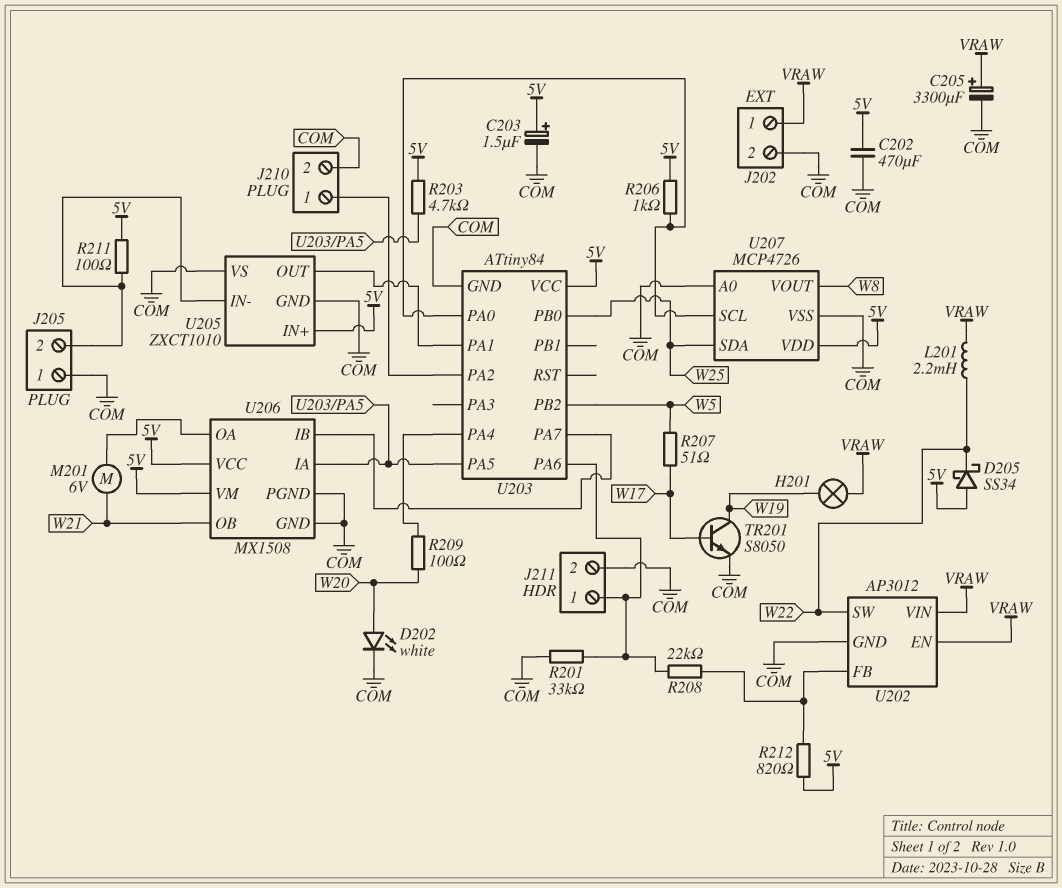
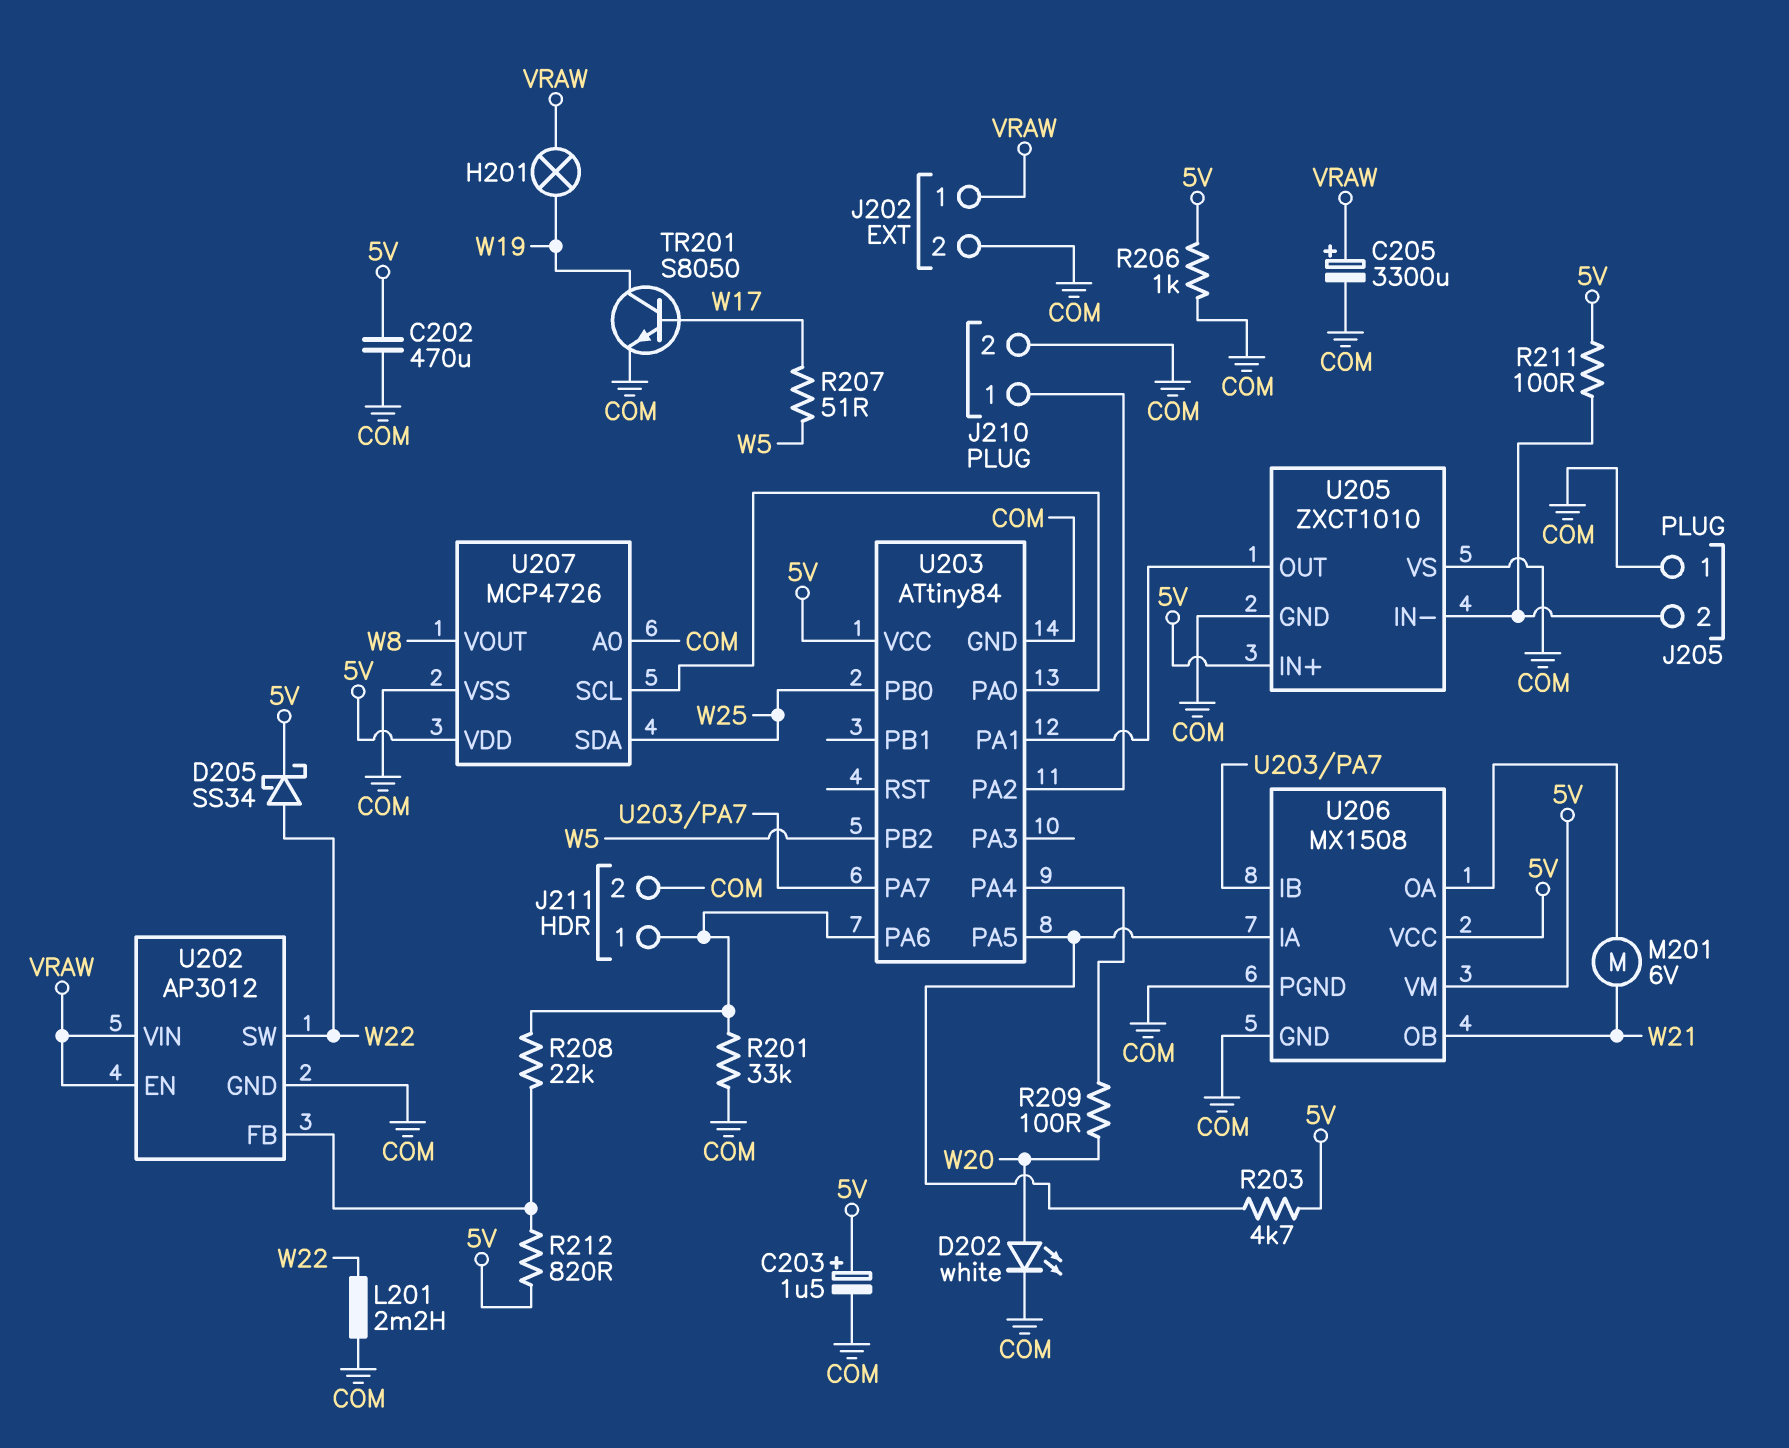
D205: schottky SS34 (A 5V, K W22) -> schottky SS34 (A W22, K 5V)
L201: 2.2mH (VRAW, W22) -> 2.2mH (COM, W22)
R206: 1k (5V, U203/PA0) -> 1k (5V, COM)

